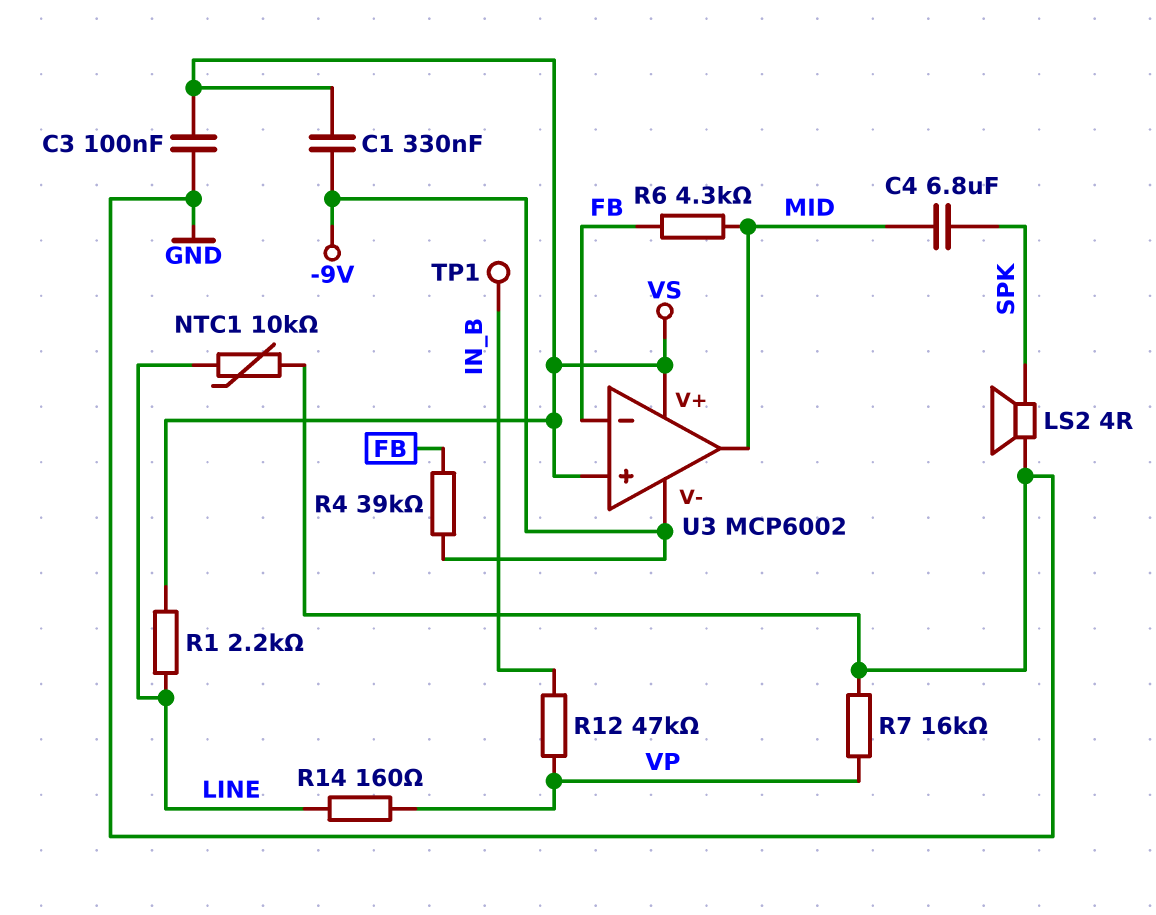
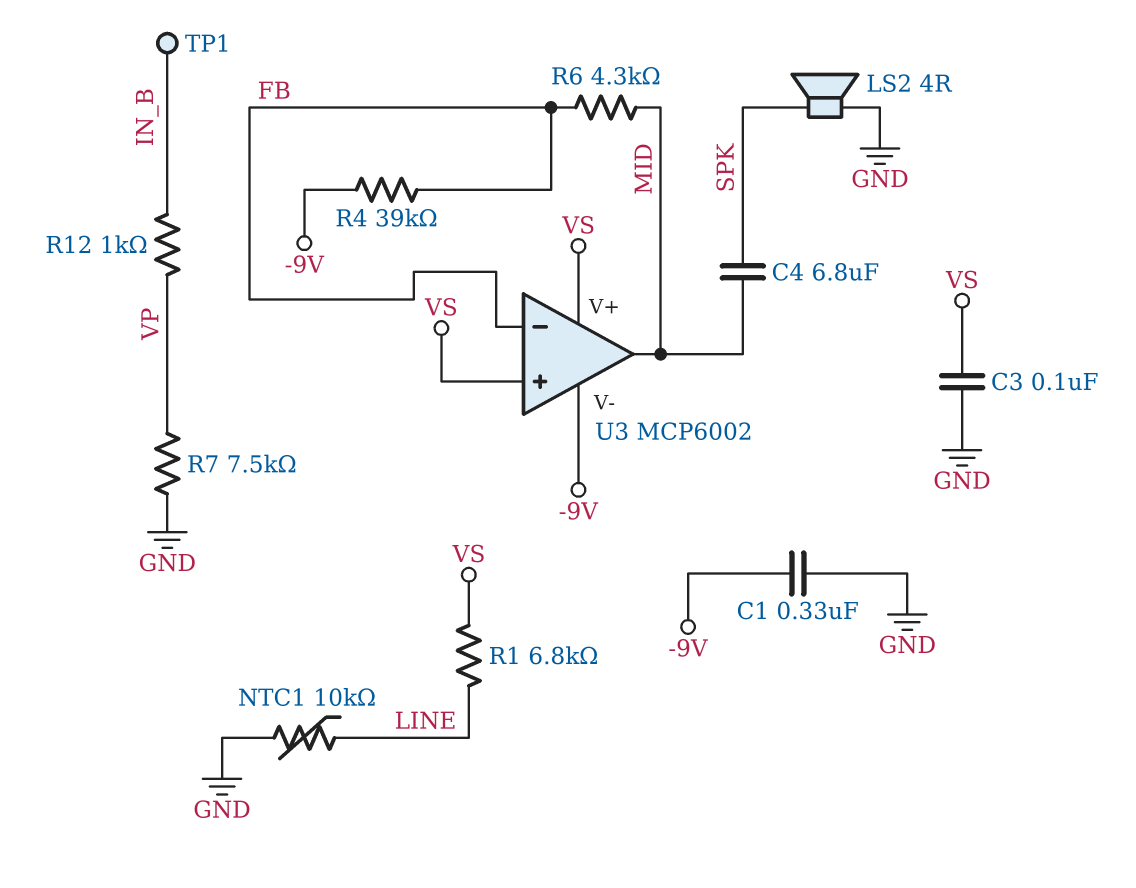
C1: 330nF (-9V, VS) -> 330nF (-9V, GND)
R1: 2.2k (LINE, VS) -> 6.8k (LINE, VS)
R7: 16k (GND, VP) -> 7.5k (GND, VP)
R12: 47k (IN_B, VP) -> 1k (IN_B, VP)
R14: 160 (LINE, VP) -> none

